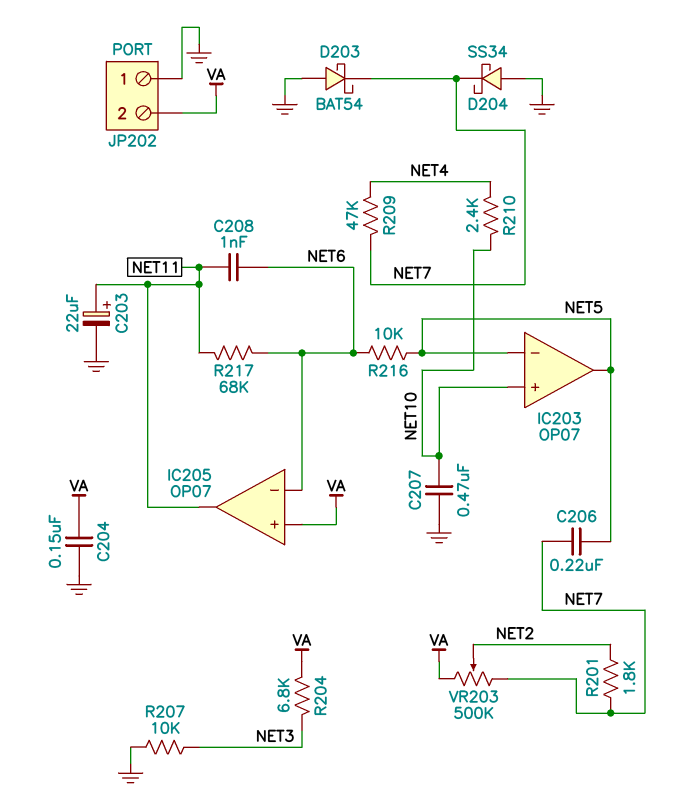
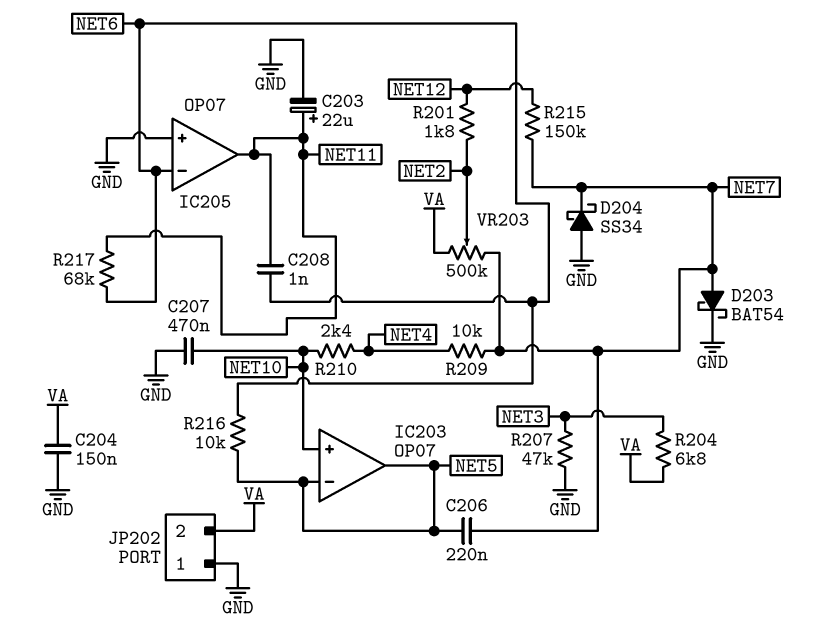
D203: schottky BAT54 (A GND, K NET7) -> schottky BAT54 (A NET7, K GND)
IC205 pin in+: VA -> GND
R201: 1.8k (NET2, NET7) -> 1.8k (NET2, NET12)
R207: 10k (GND, NET3) -> 47k (GND, NET3)
R209: 47k (NET4, NET7) -> 10k (NET4, NET7)
R215: none -> 150k (NET7, NET12)

